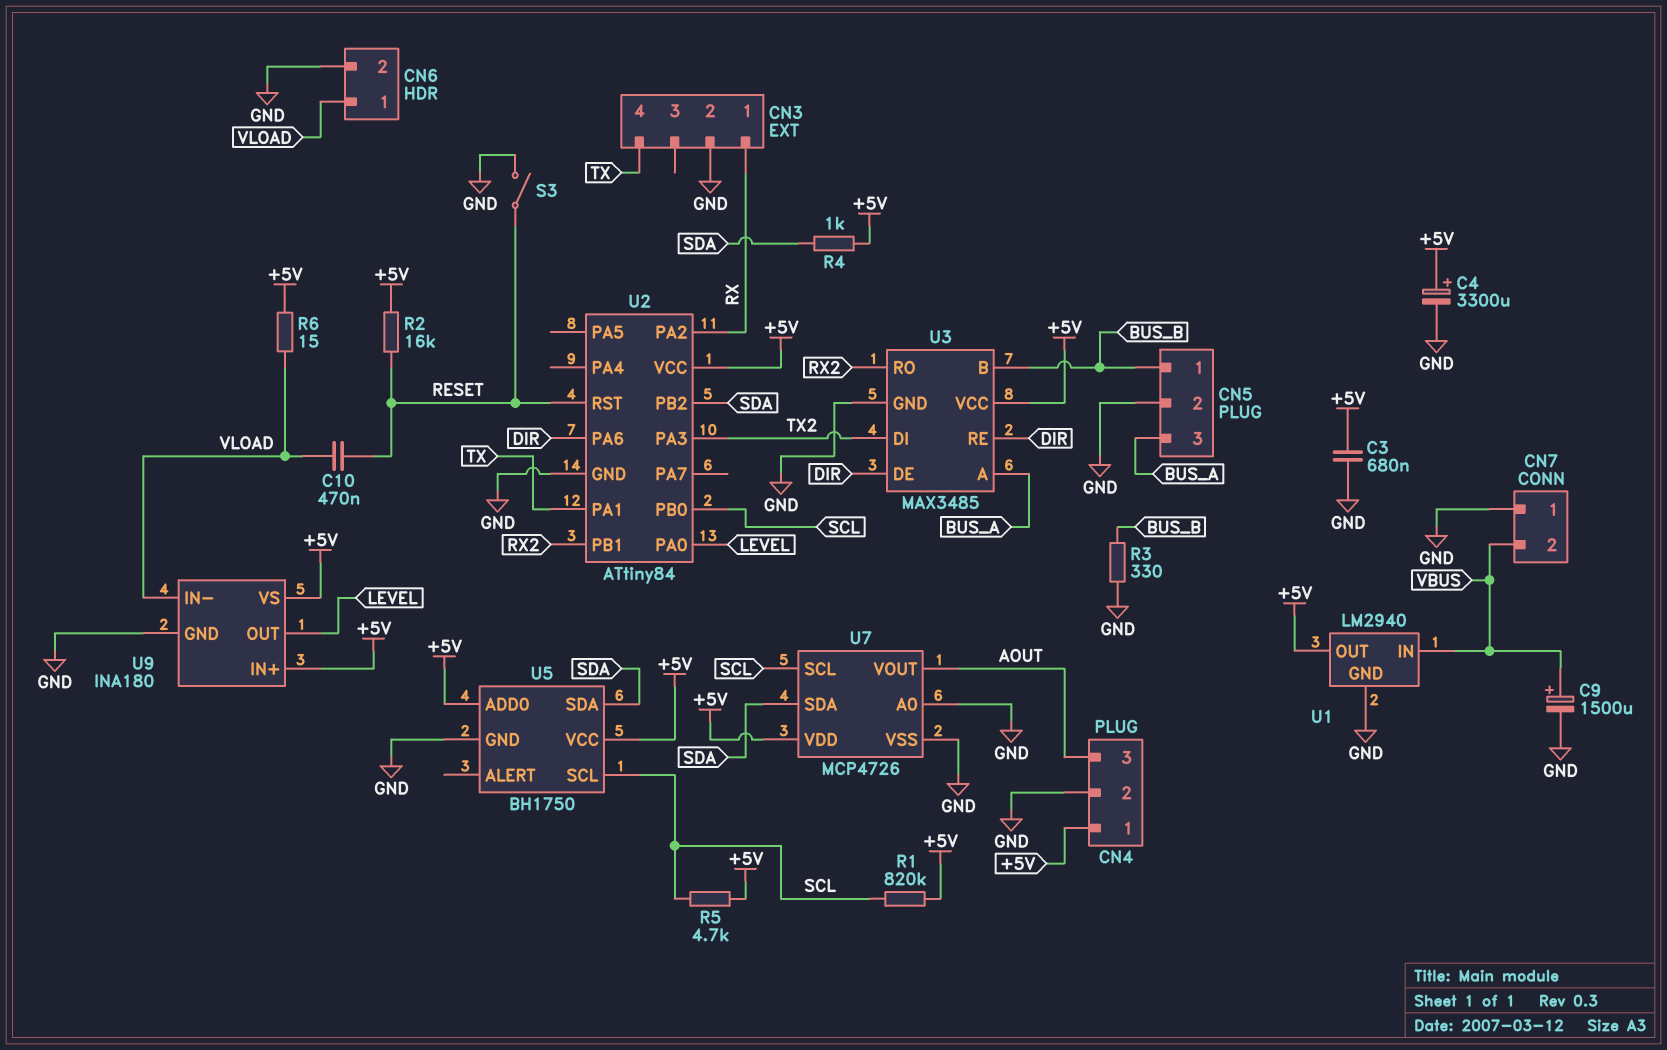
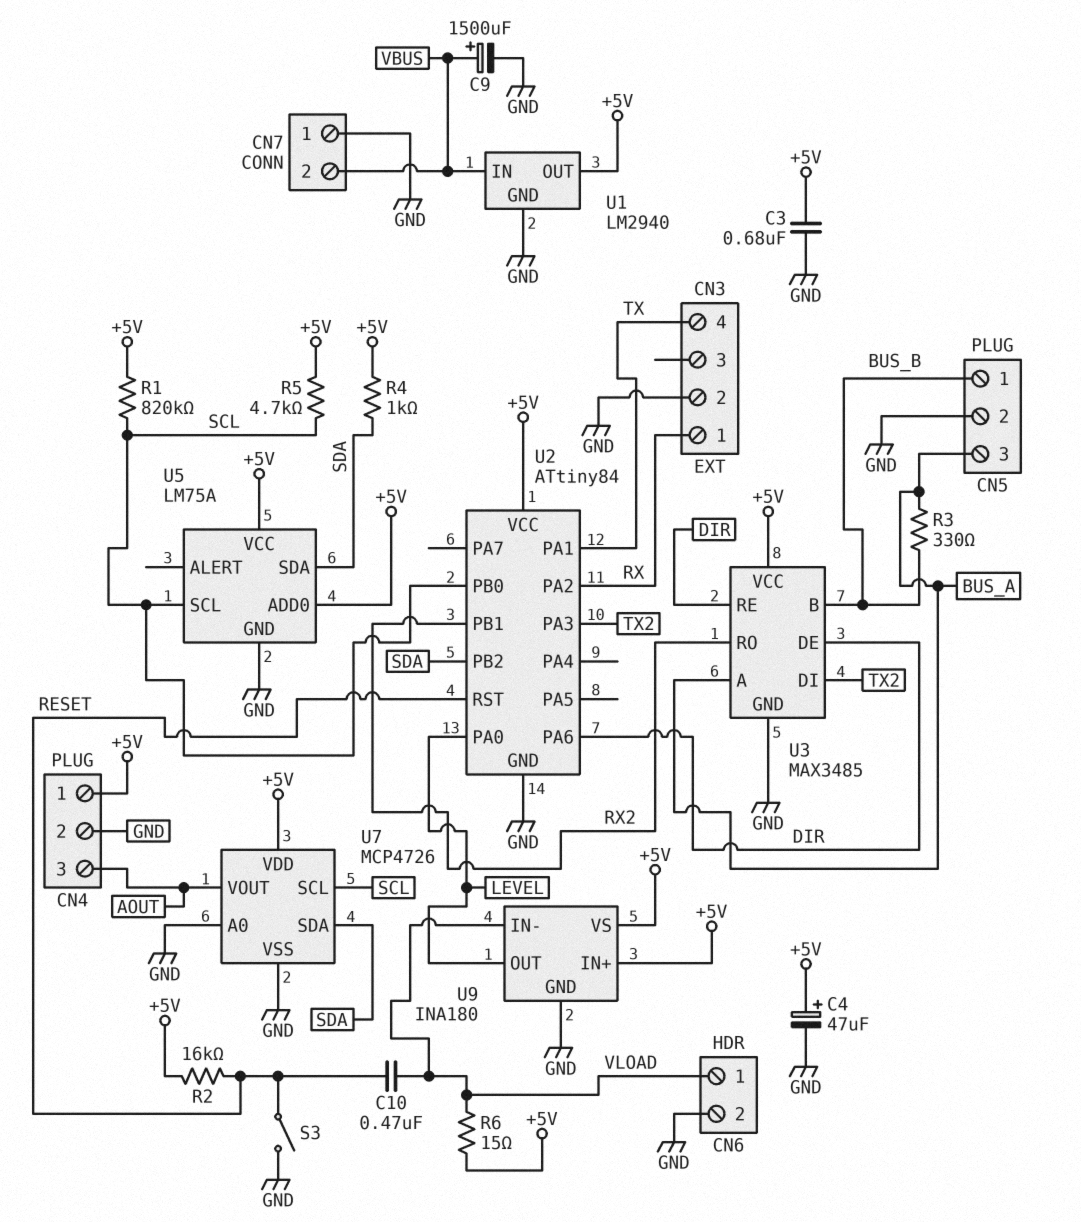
C4: 3300uF (plus +5V, minus GND) -> 47uF (plus +5V, minus GND)
R3: 330 (BUS_B, GND) -> 330 (BUS_A, BUS_B)
U5: BH1750 -> LM75A

